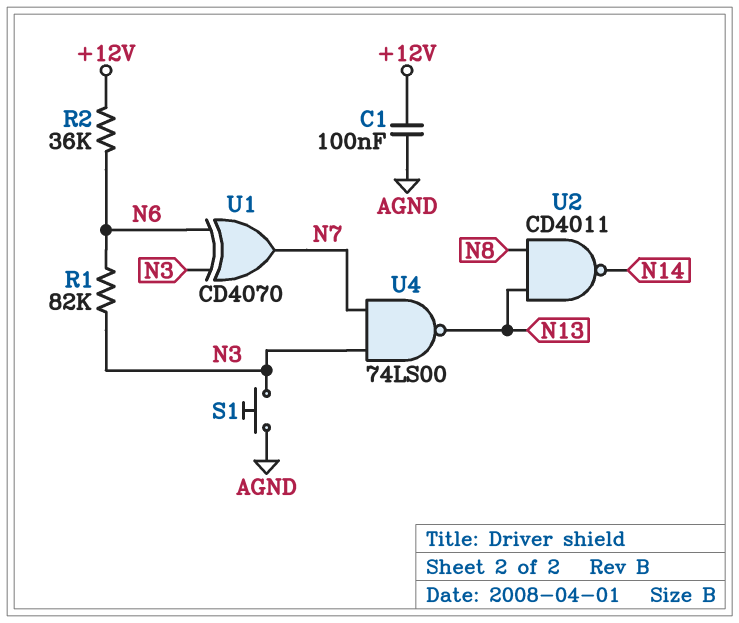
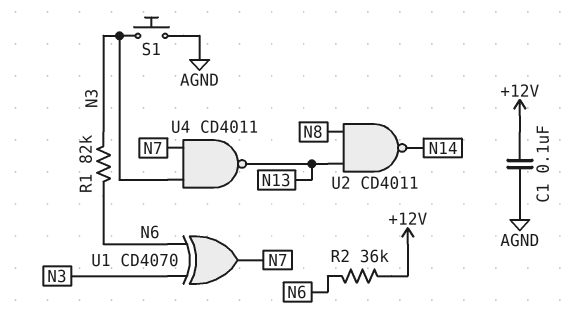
U4: NAND 74LS00 (in N3, in N7, out N13) -> NAND CD4011 (in N3, in N7, out N13)

